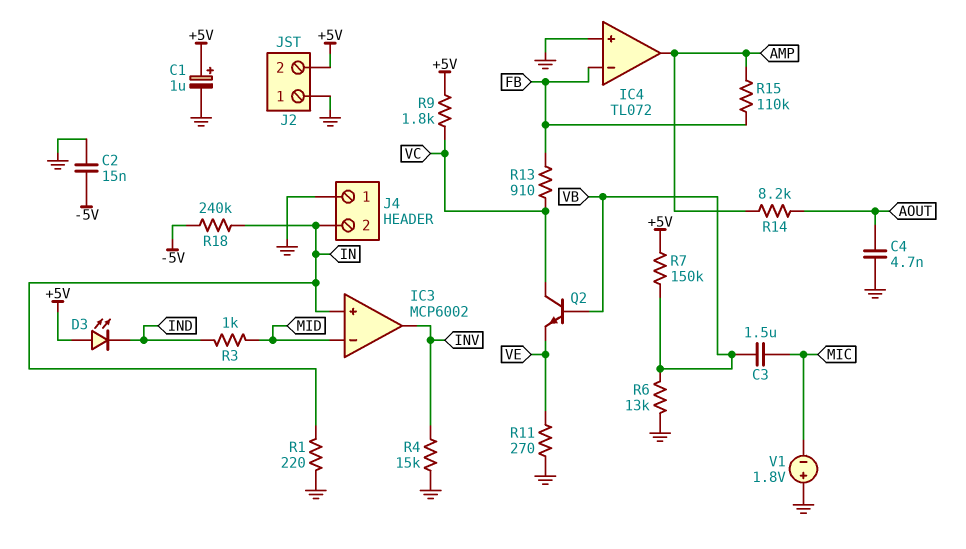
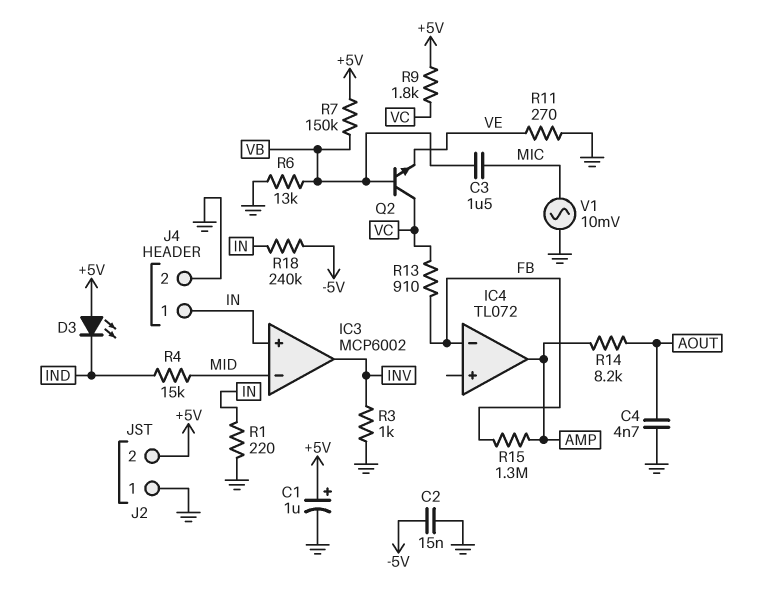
IC4 pin in+: GND -> none
J4 pin 1: GND -> IN
J4 pin 2: IN -> GND
R3: 1k (IND, MID) -> 1k (GND, INV)
R4: 15k (GND, INV) -> 15k (IND, MID)
R15: 110k (AMP, FB) -> 1.3M (AMP, FB)
V1: 1.8V (plus GND, minus MIC) -> AC 10mV (GND, MIC)

